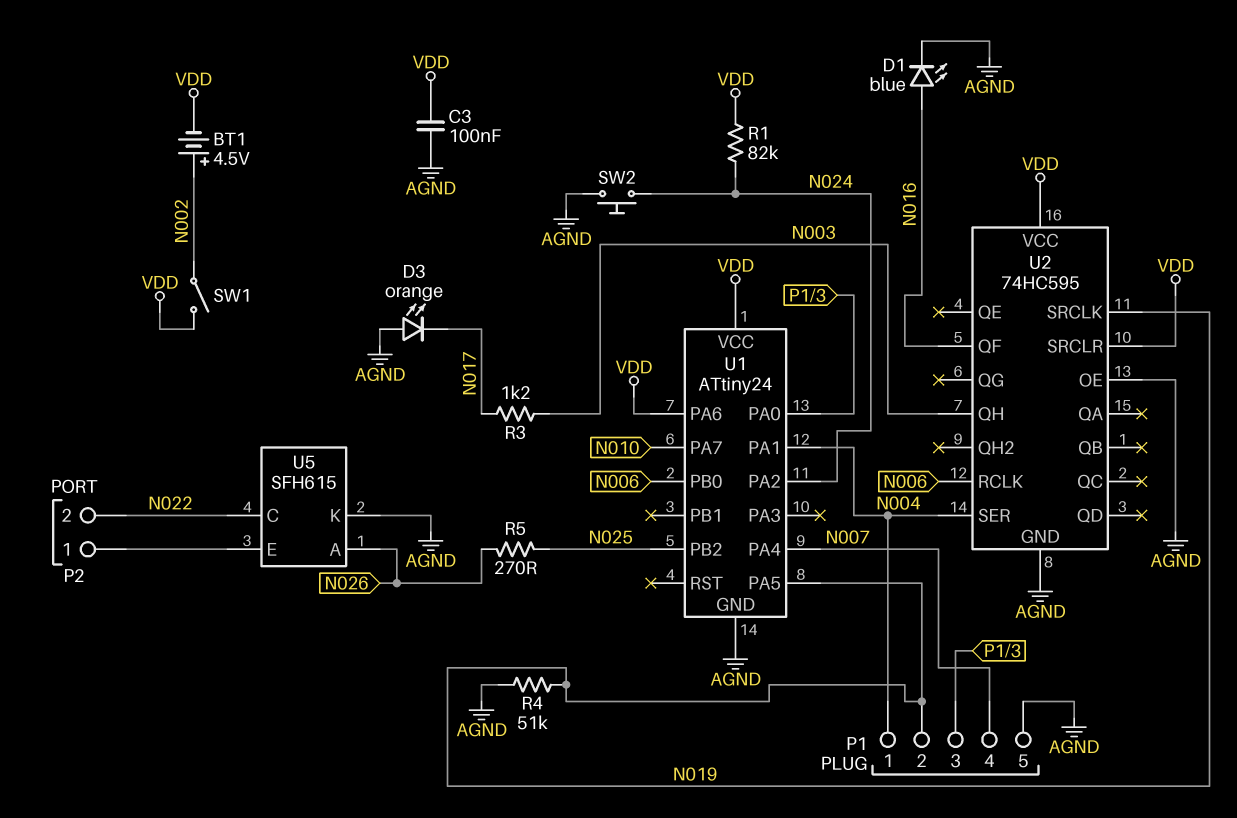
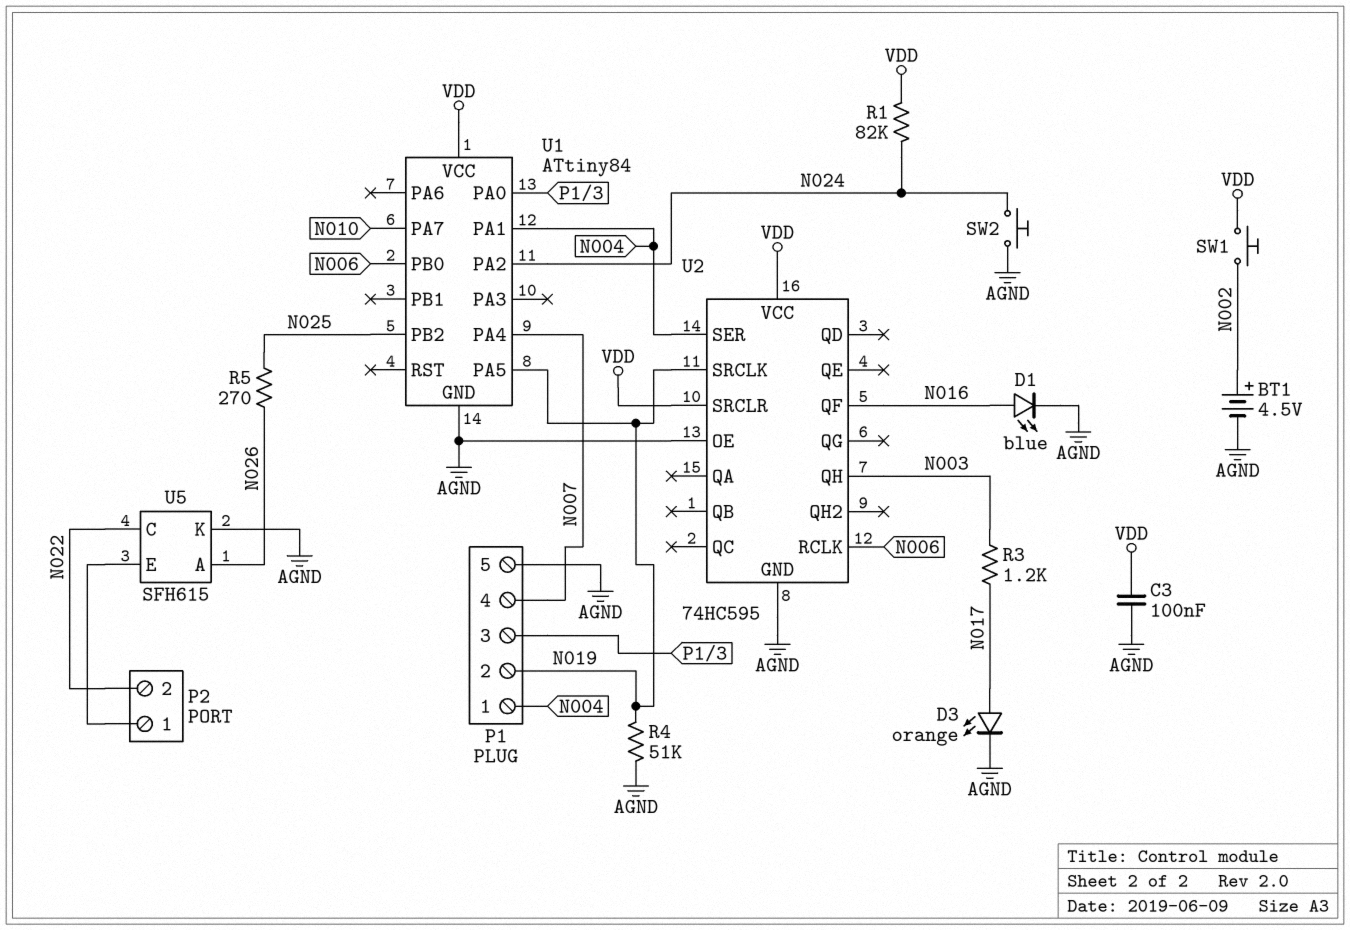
BT1: 4.5V (plus N002, minus VDD) -> 4.5V (plus N002, minus AGND)
D3: LED orange (A AGND, K N017) -> LED orange (A N017, K AGND)
SW1: switch (N002, VDD) -> button (N002, VDD)
U1: ATtiny24 -> ATtiny84
U1 pin PA6: VDD -> none

